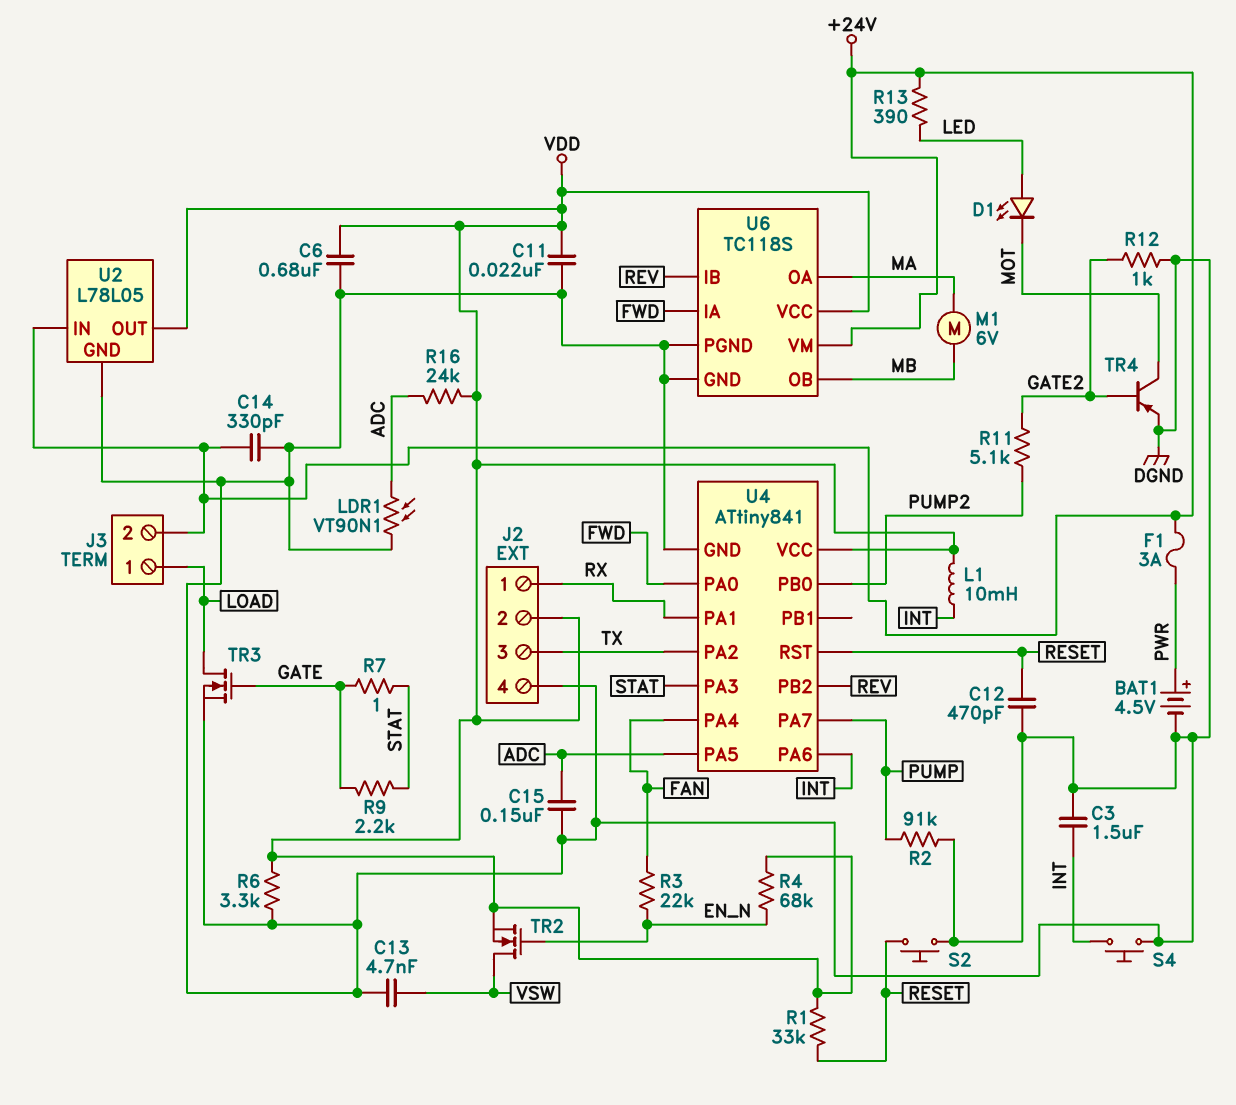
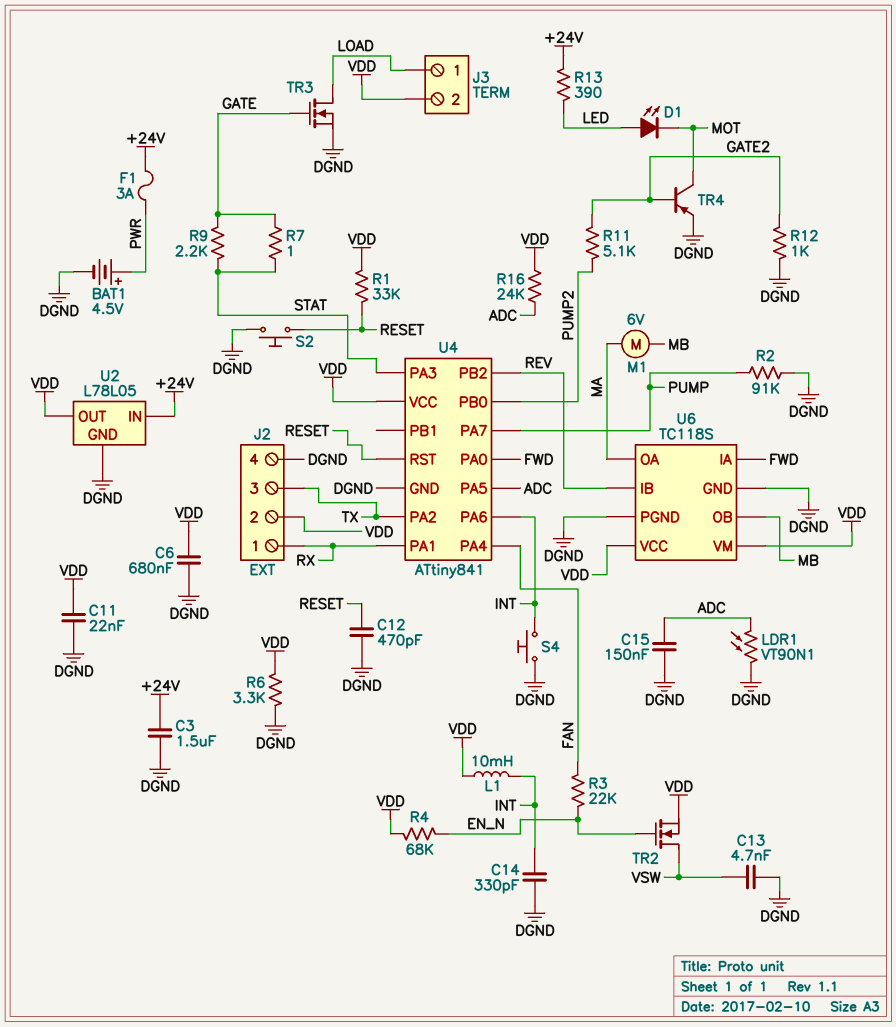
C3: 1.5uF (DGND, INT) -> 1.5uF (+24V, DGND)
C14: 330pF (+24V, DGND) -> 330pF (DGND, INT)
J3 pin 2: +24V -> VDD
U6 pin VM: +24V -> VDD

